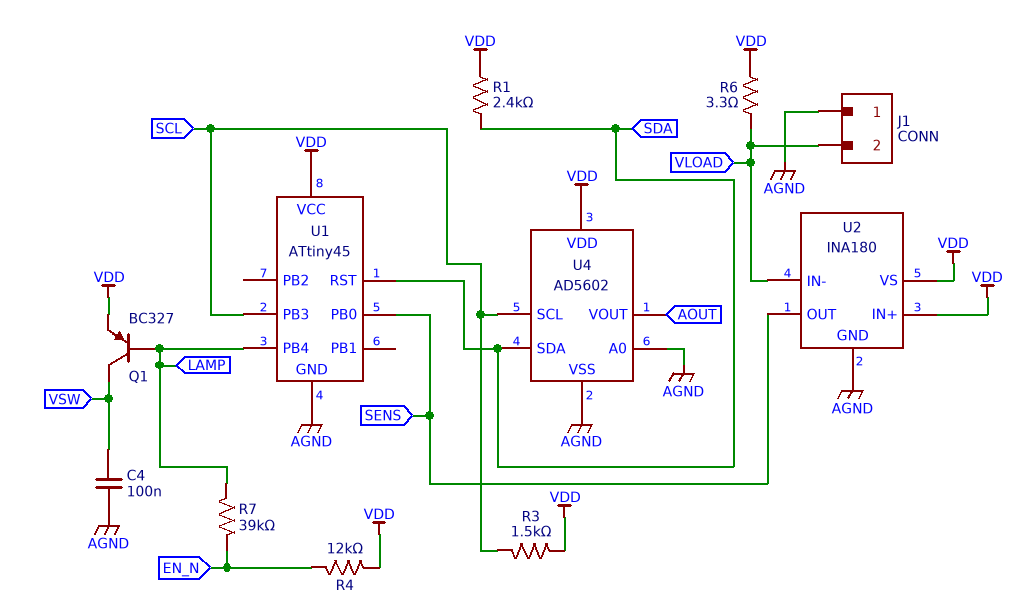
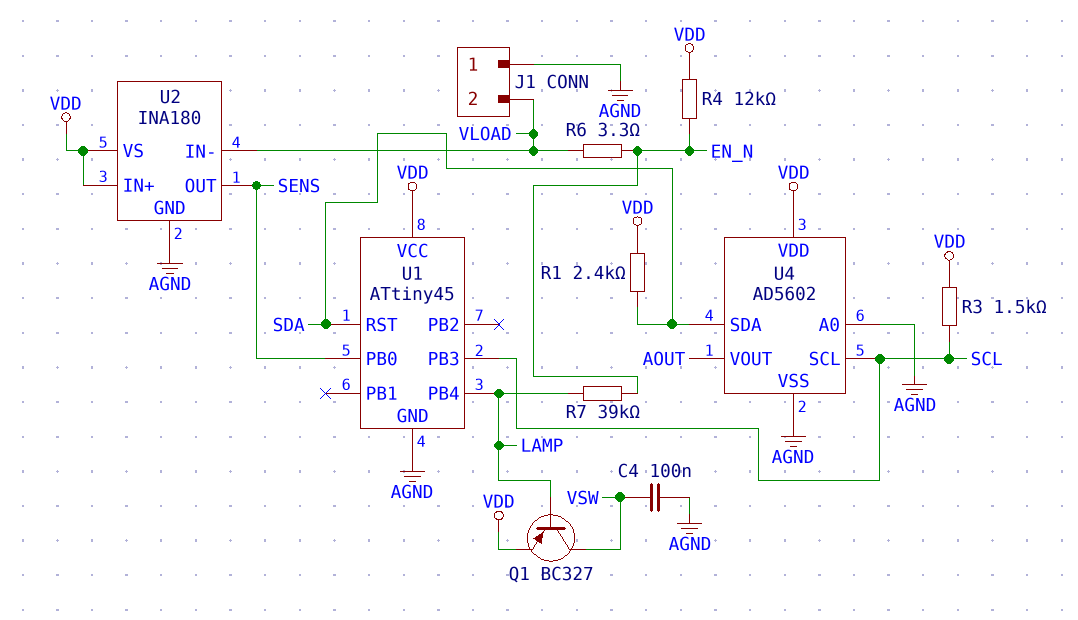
R6: 3.3 (VDD, VLOAD) -> 3.3 (EN_N, VLOAD)

